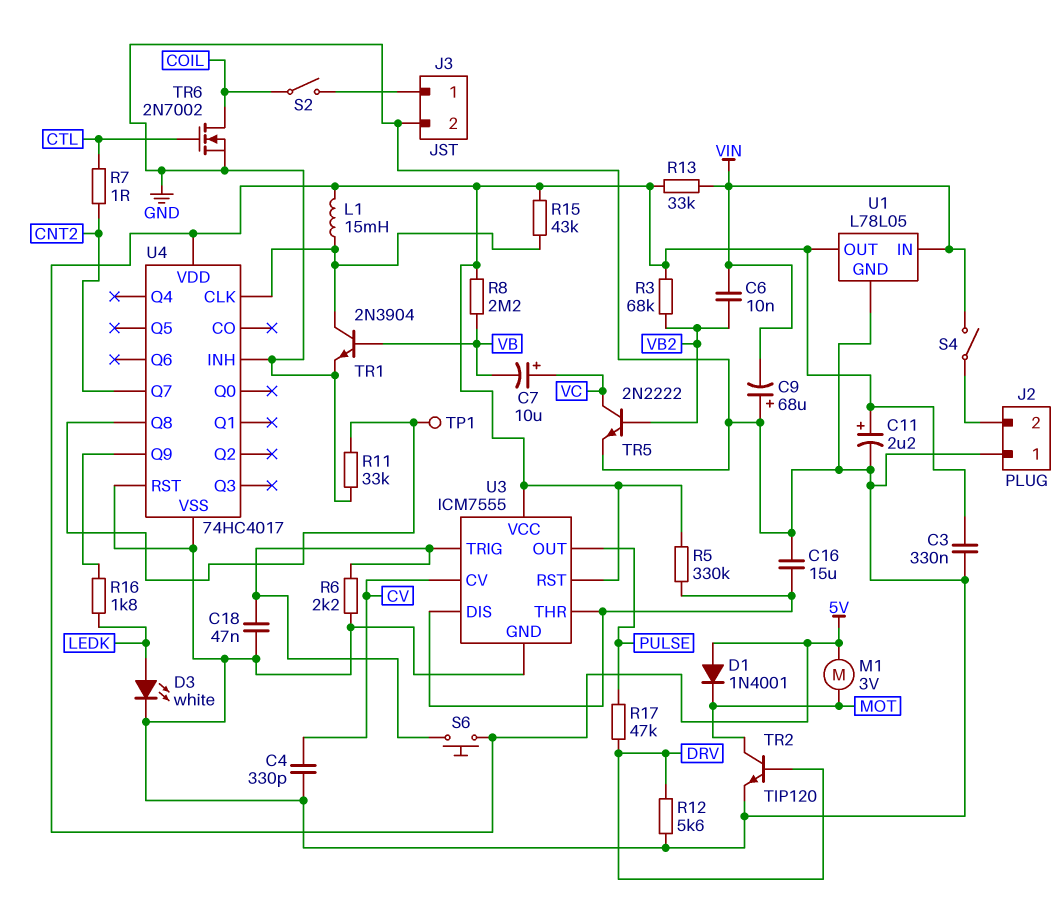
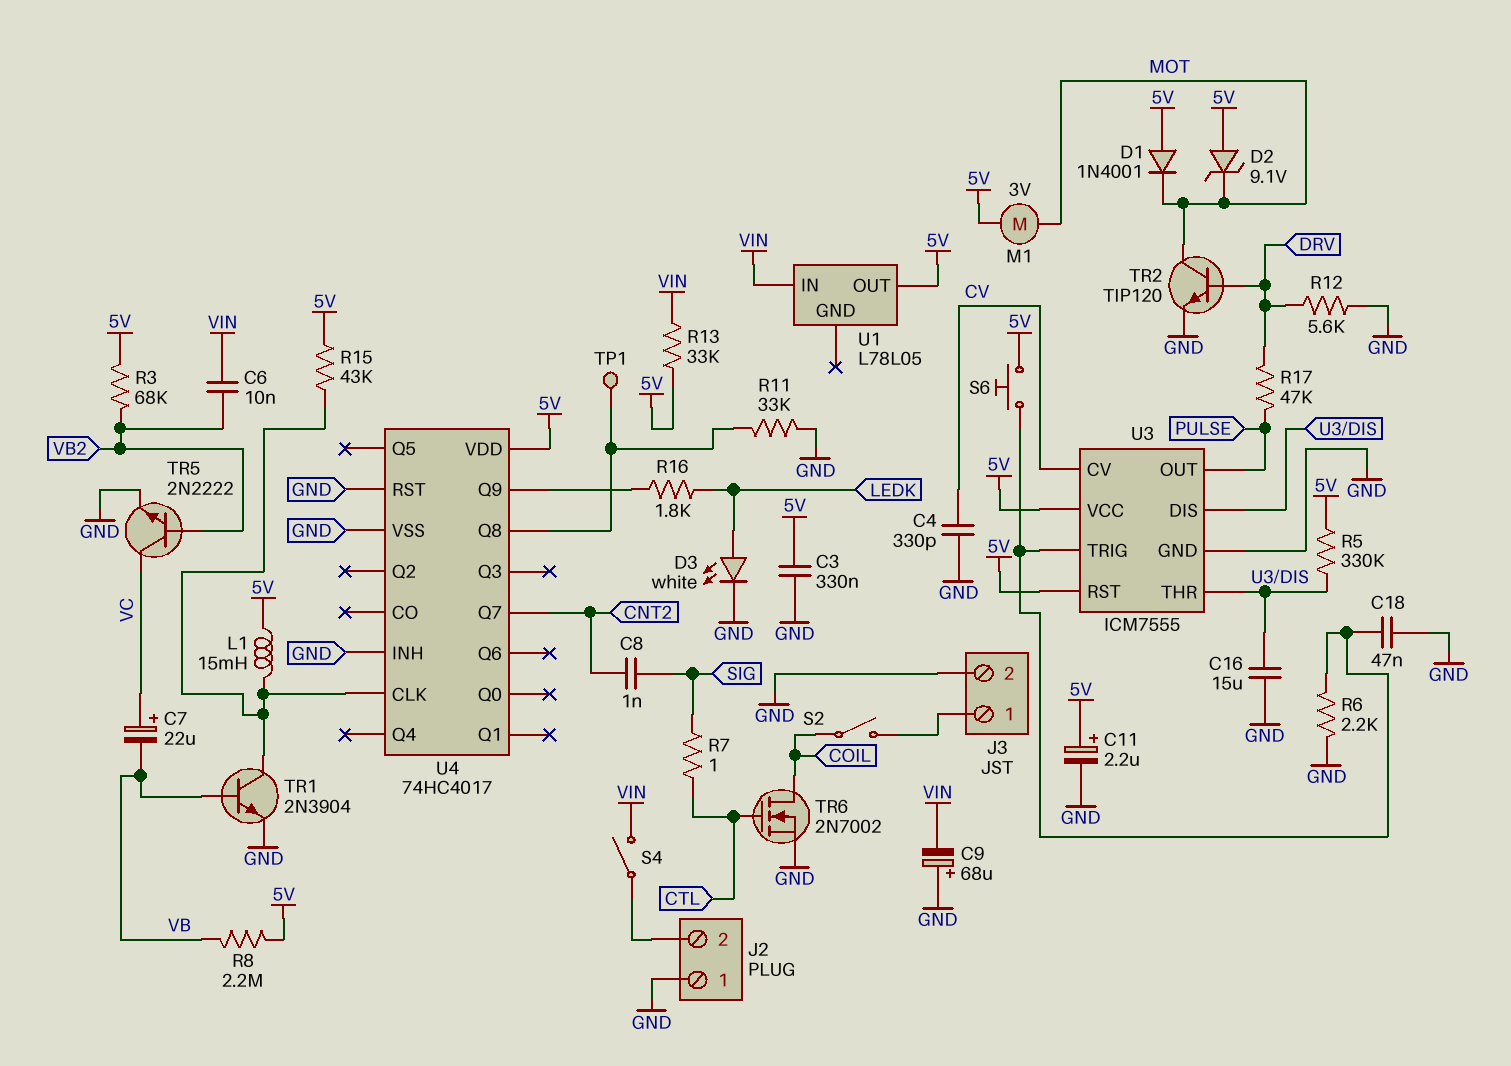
C7: 10uF (plus VC, minus VB) -> 22uF (plus VC, minus VB)
C8: none -> 1nF (CNT2, SIG)
D2: none -> zener 9.1V (A 5V, K MOT)
R7: 1 (CNT2, CTL) -> 1 (CTL, SIG)
U1 pin GND: GND -> none

